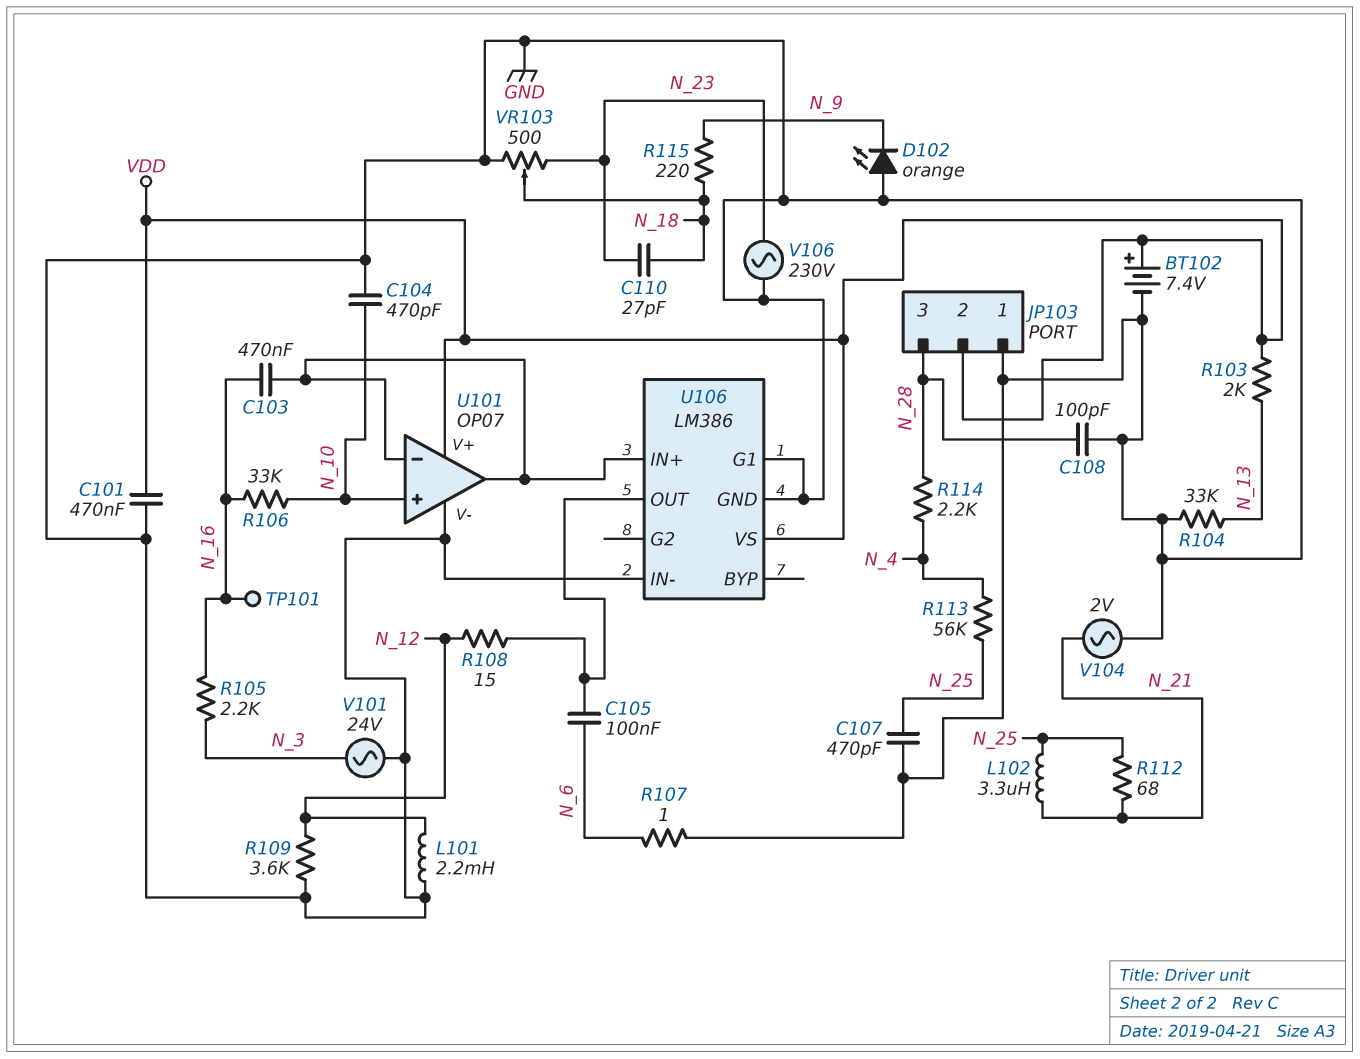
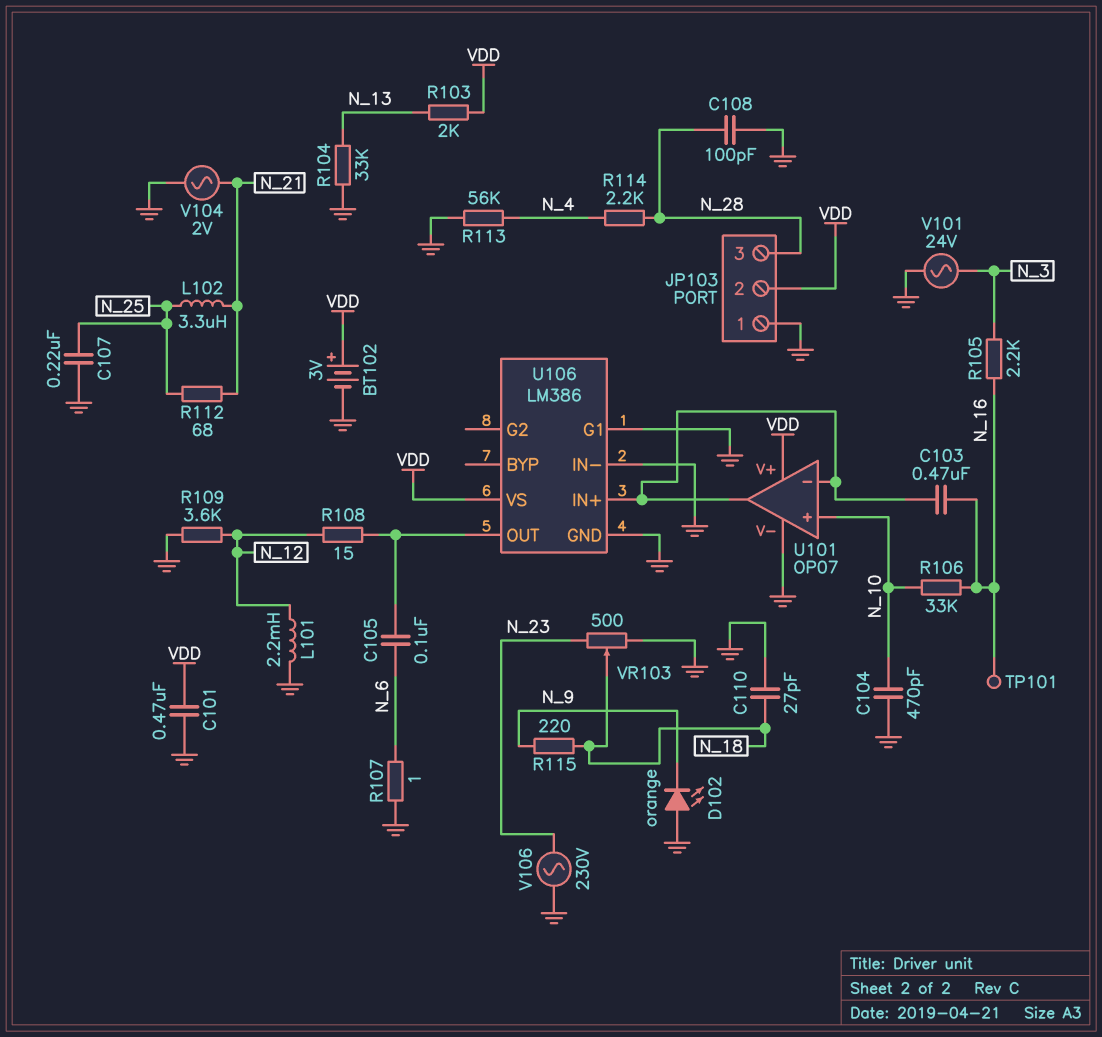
BT102: 7.4V (plus VDD, minus GND) -> 3V (plus VDD, minus GND)
C107: 470pF (GND, N_25) -> 220nF (GND, N_25)
C110: 27pF (N_18, N_23) -> 27pF (GND, N_18)
R113: 56k (N_4, N_25) -> 56k (GND, N_4)

